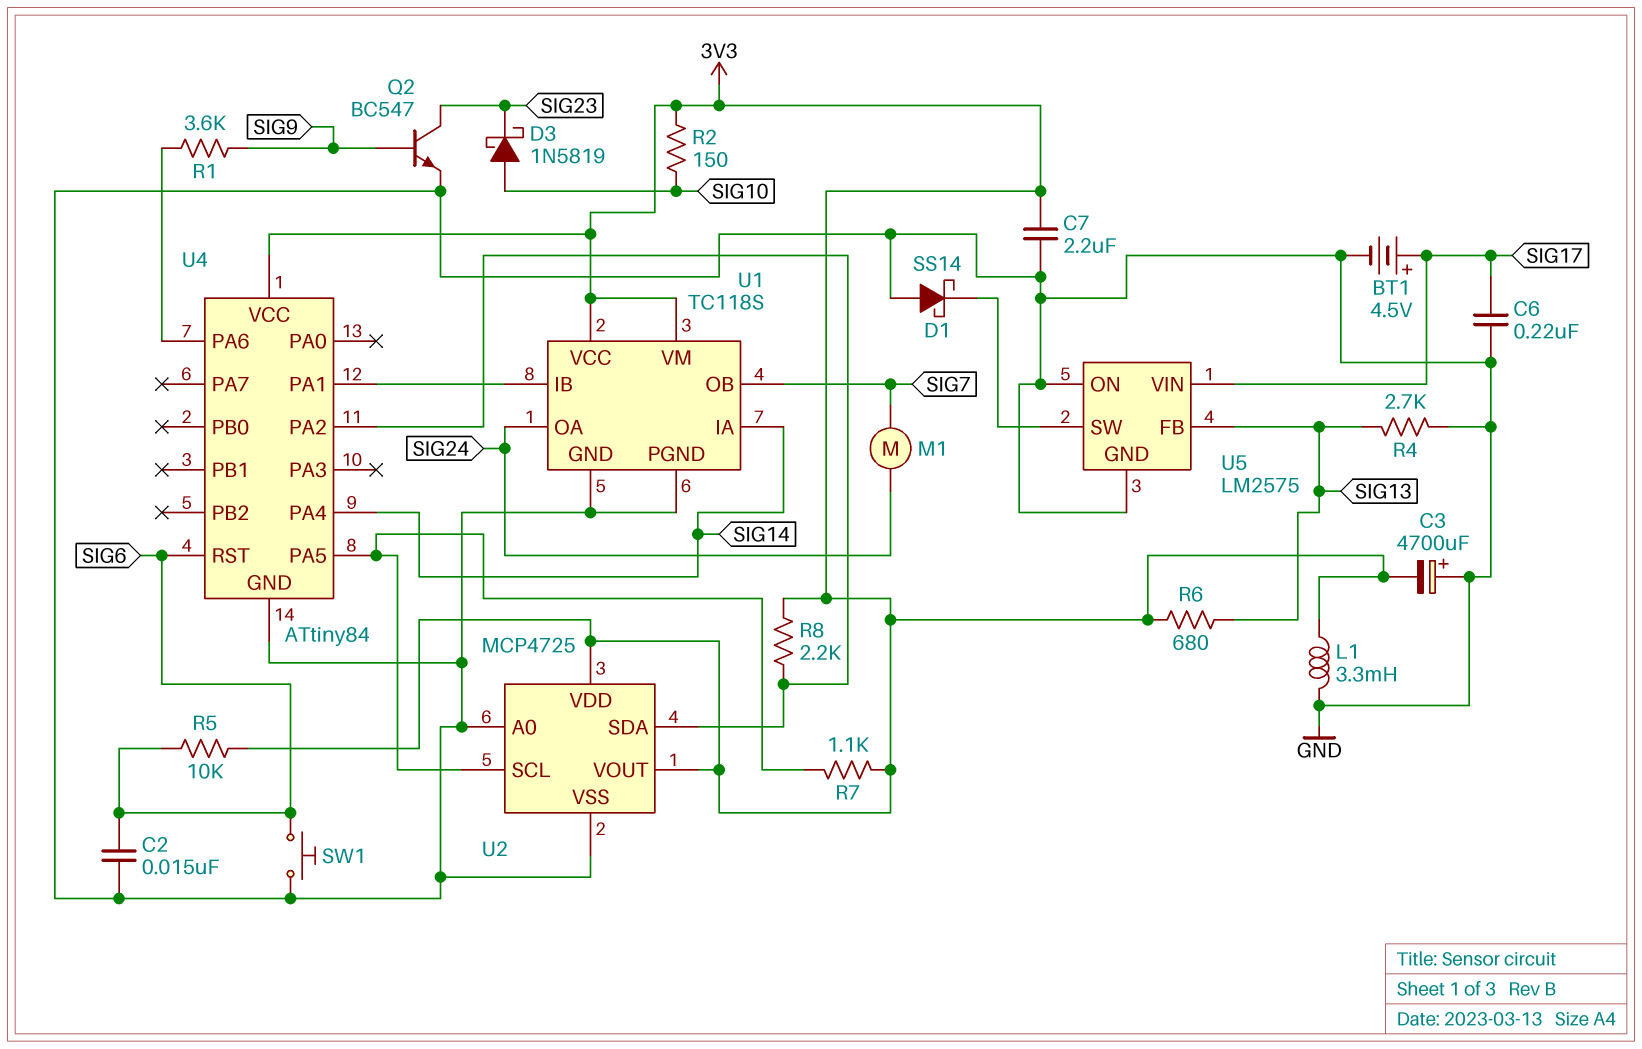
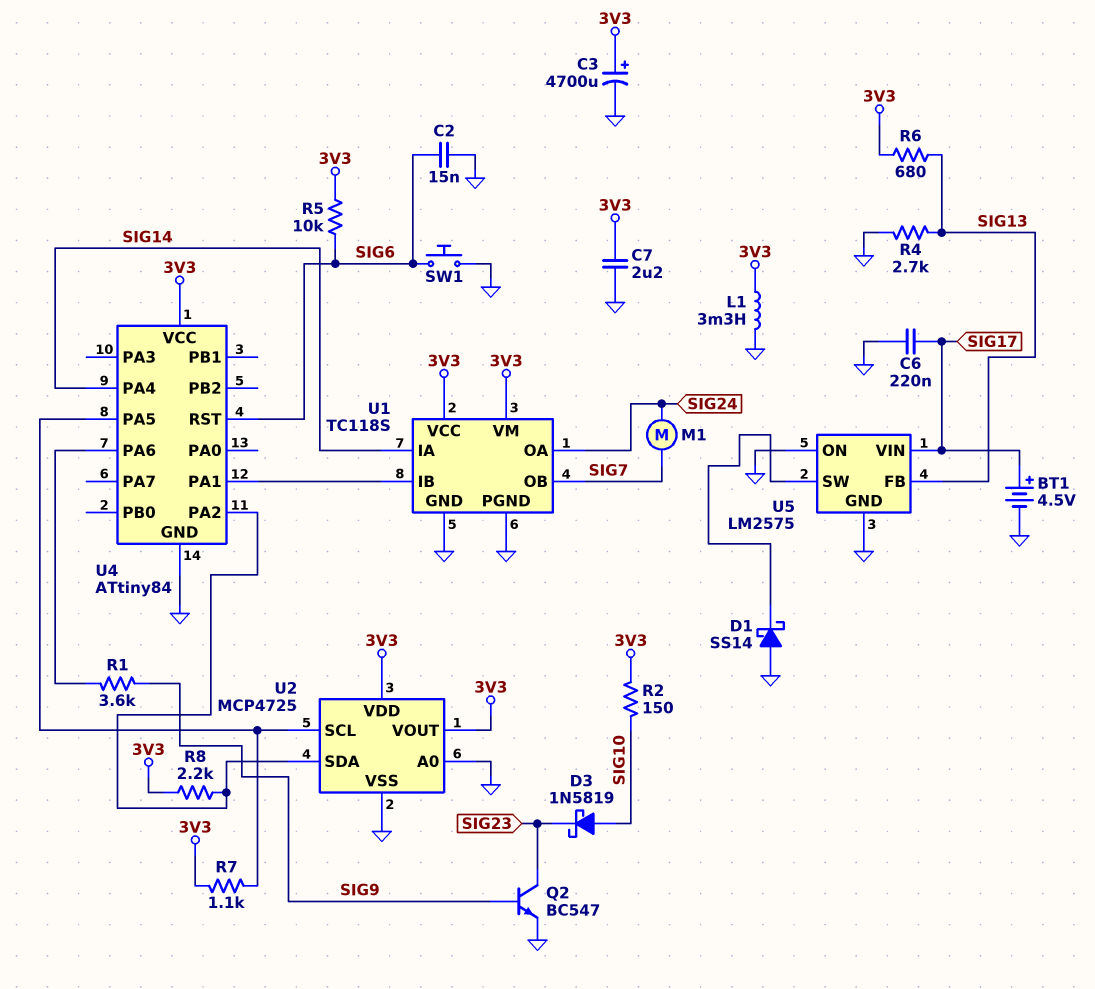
C3: 4700uF (plus GND, minus 3V3) -> 4700uF (plus 3V3, minus GND)

